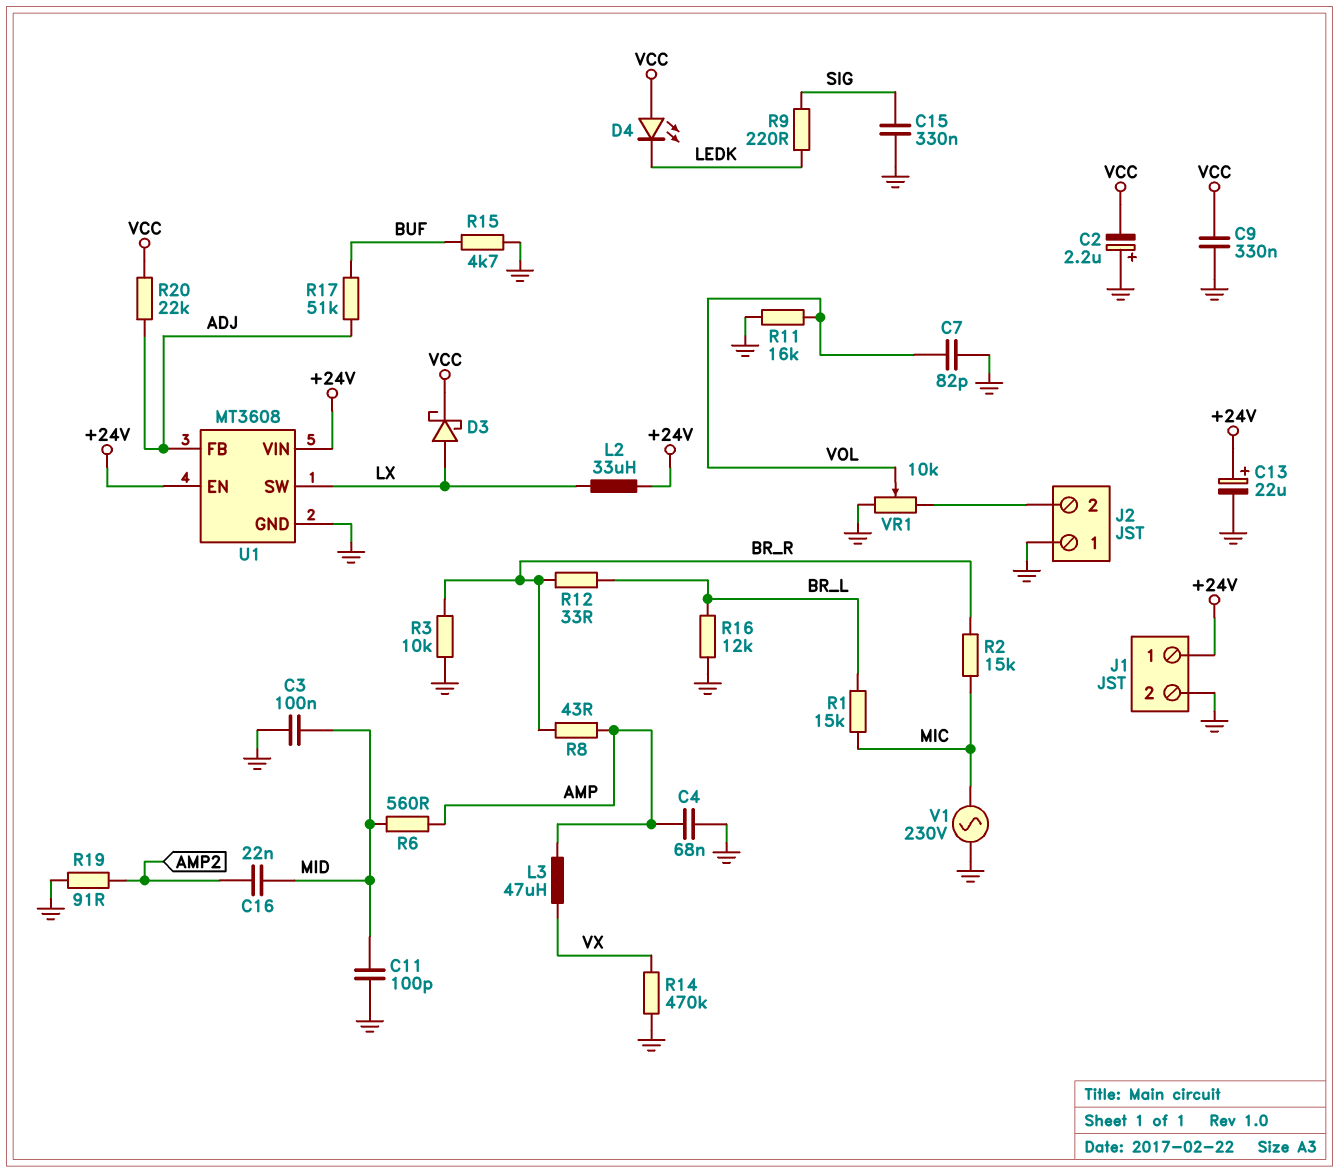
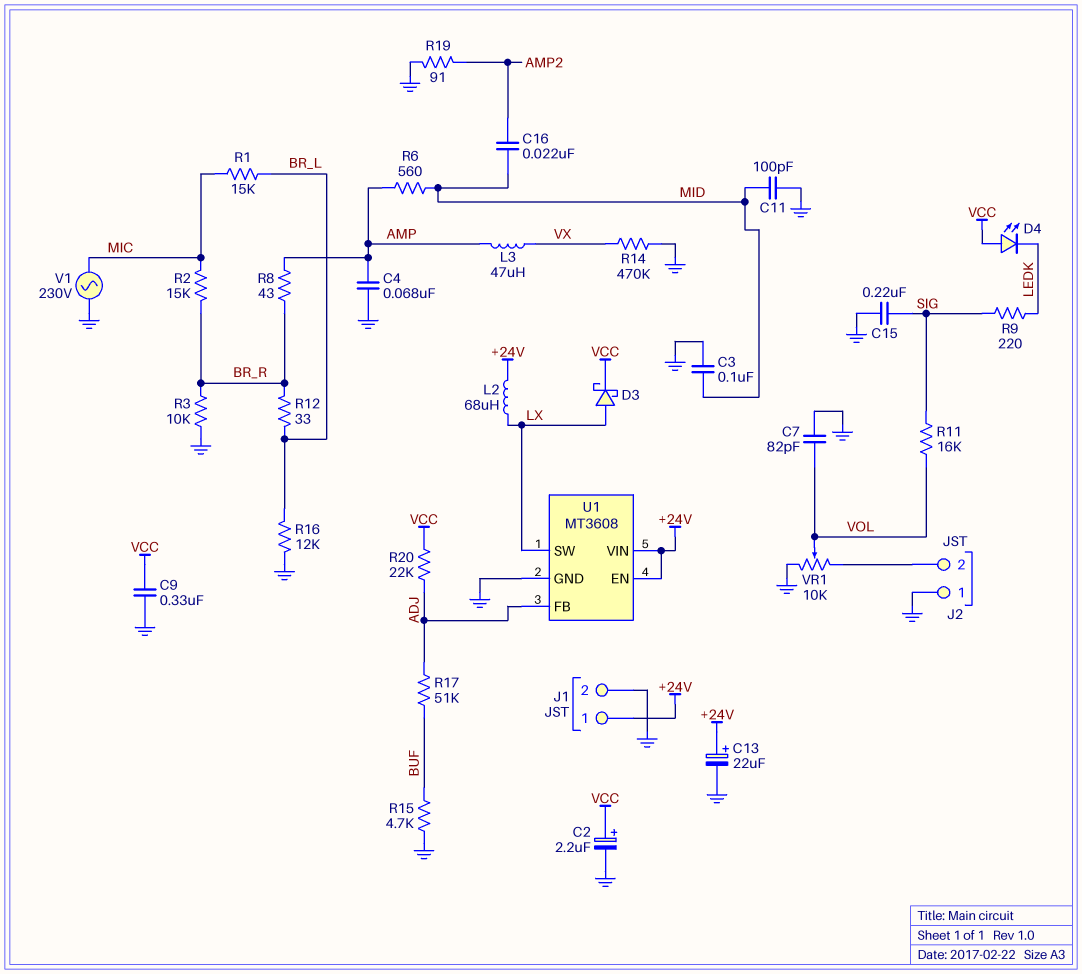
C2: 2.2uF (plus GND, minus VCC) -> 2.2uF (plus VCC, minus GND)
C15: 330nF (GND, SIG) -> 220nF (GND, SIG)
L2: 33uH (+24V, LX) -> 68uH (+24V, LX)
R11: 16k (GND, VOL) -> 16k (SIG, VOL)

